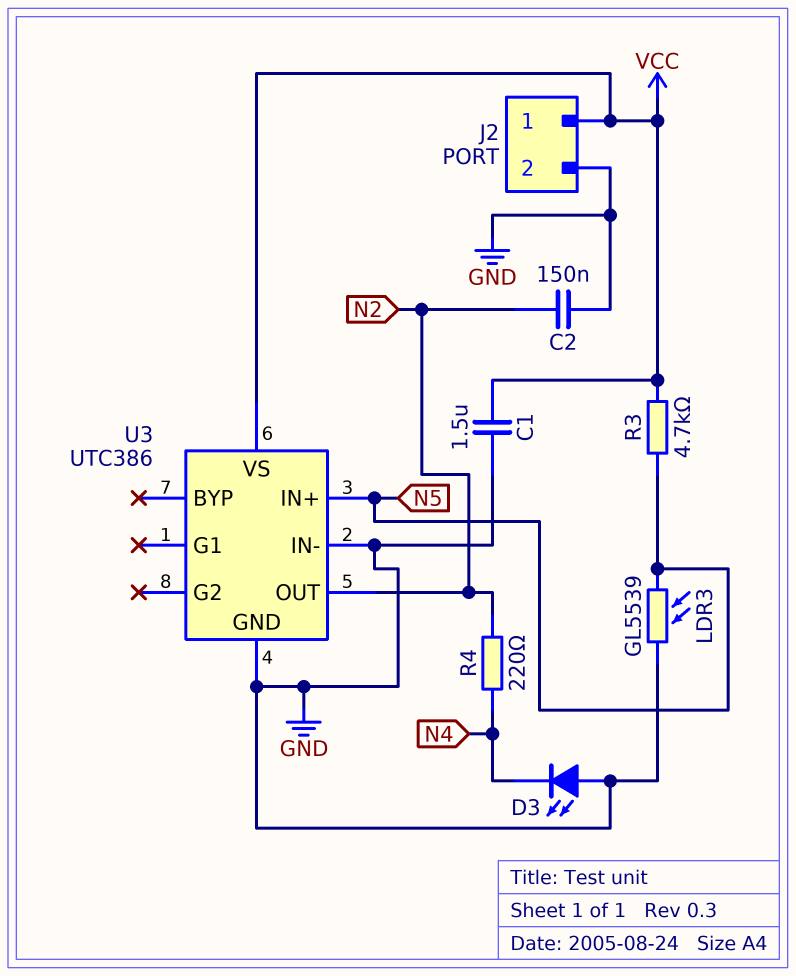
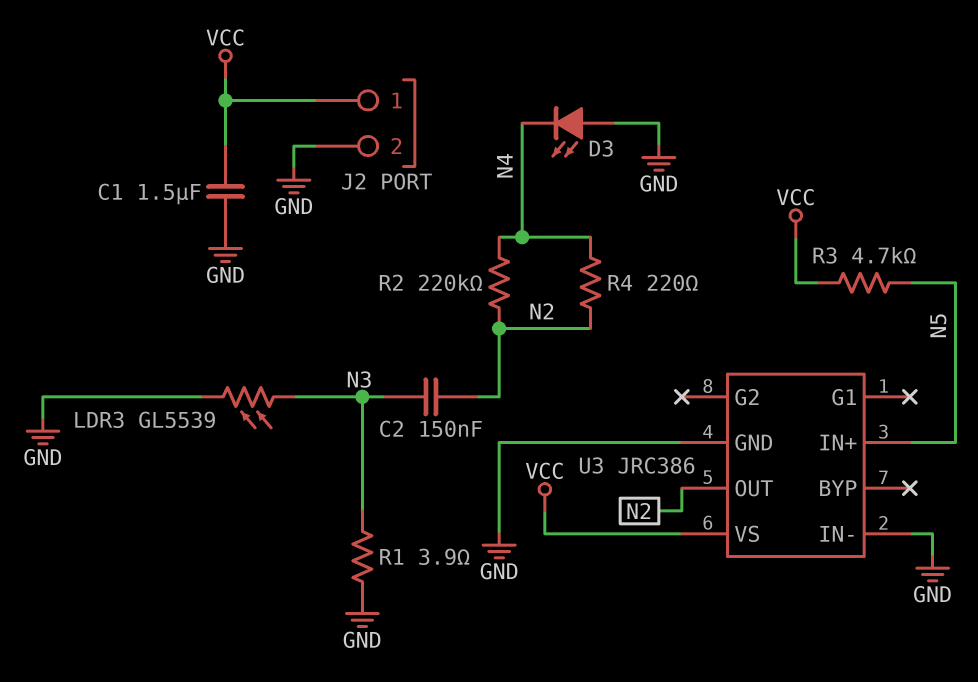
C2: 150nF (GND, N2) -> 150nF (N2, N3)
LDR3: GL5539 (GND, N5) -> GL5539 (GND, N3)
R1: none -> 3.9 (GND, N3)
R2: none -> 220k (N2, N4)
U3: UTC386 -> JRC386

